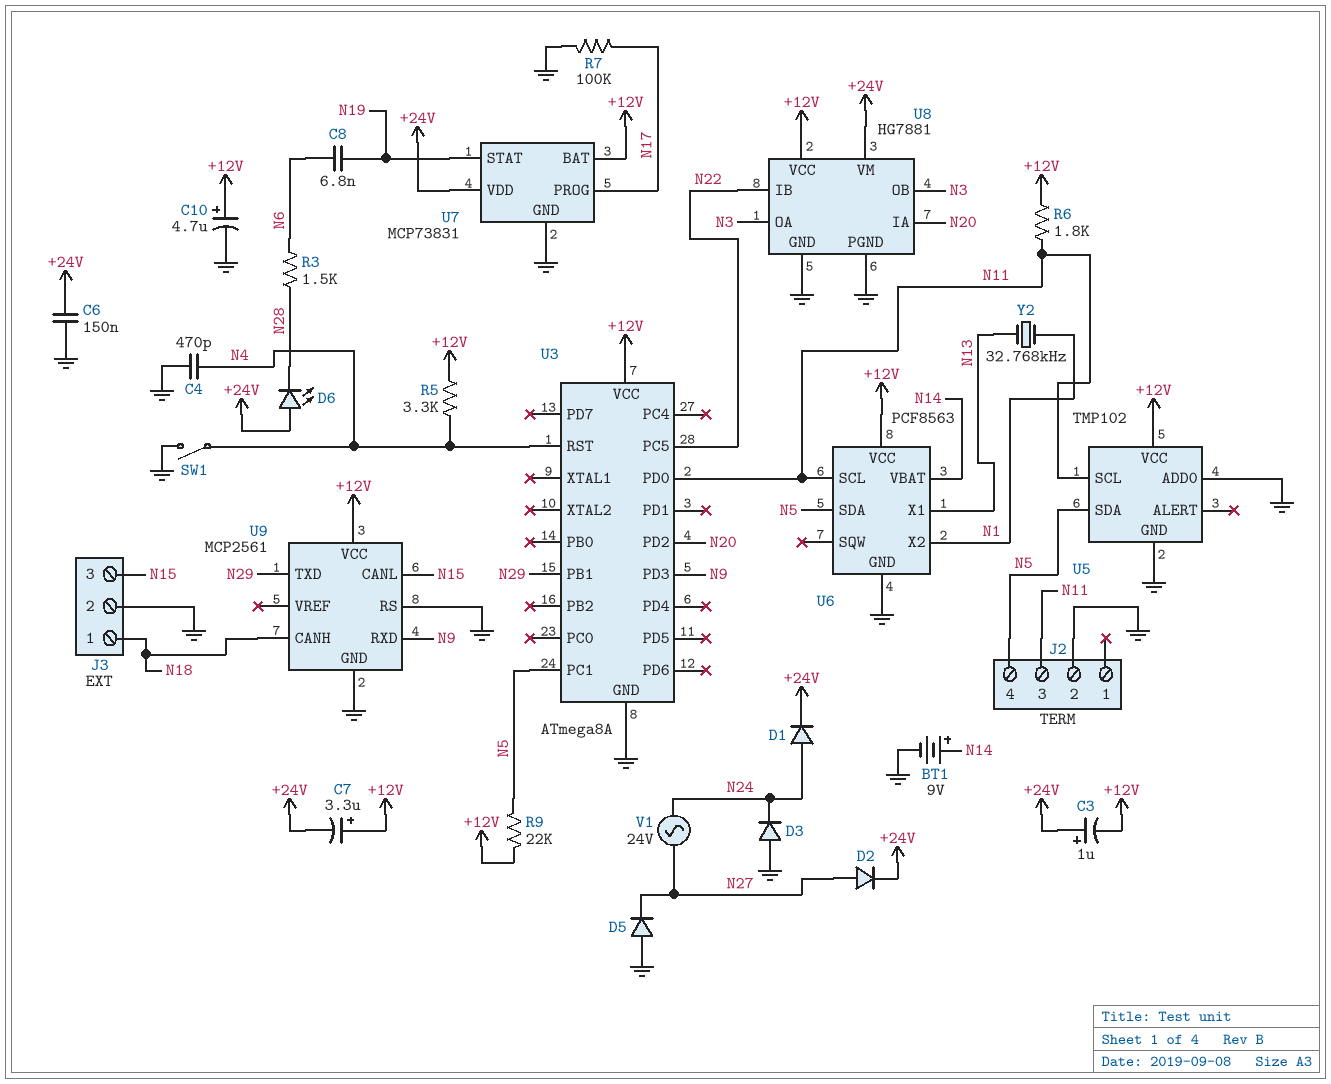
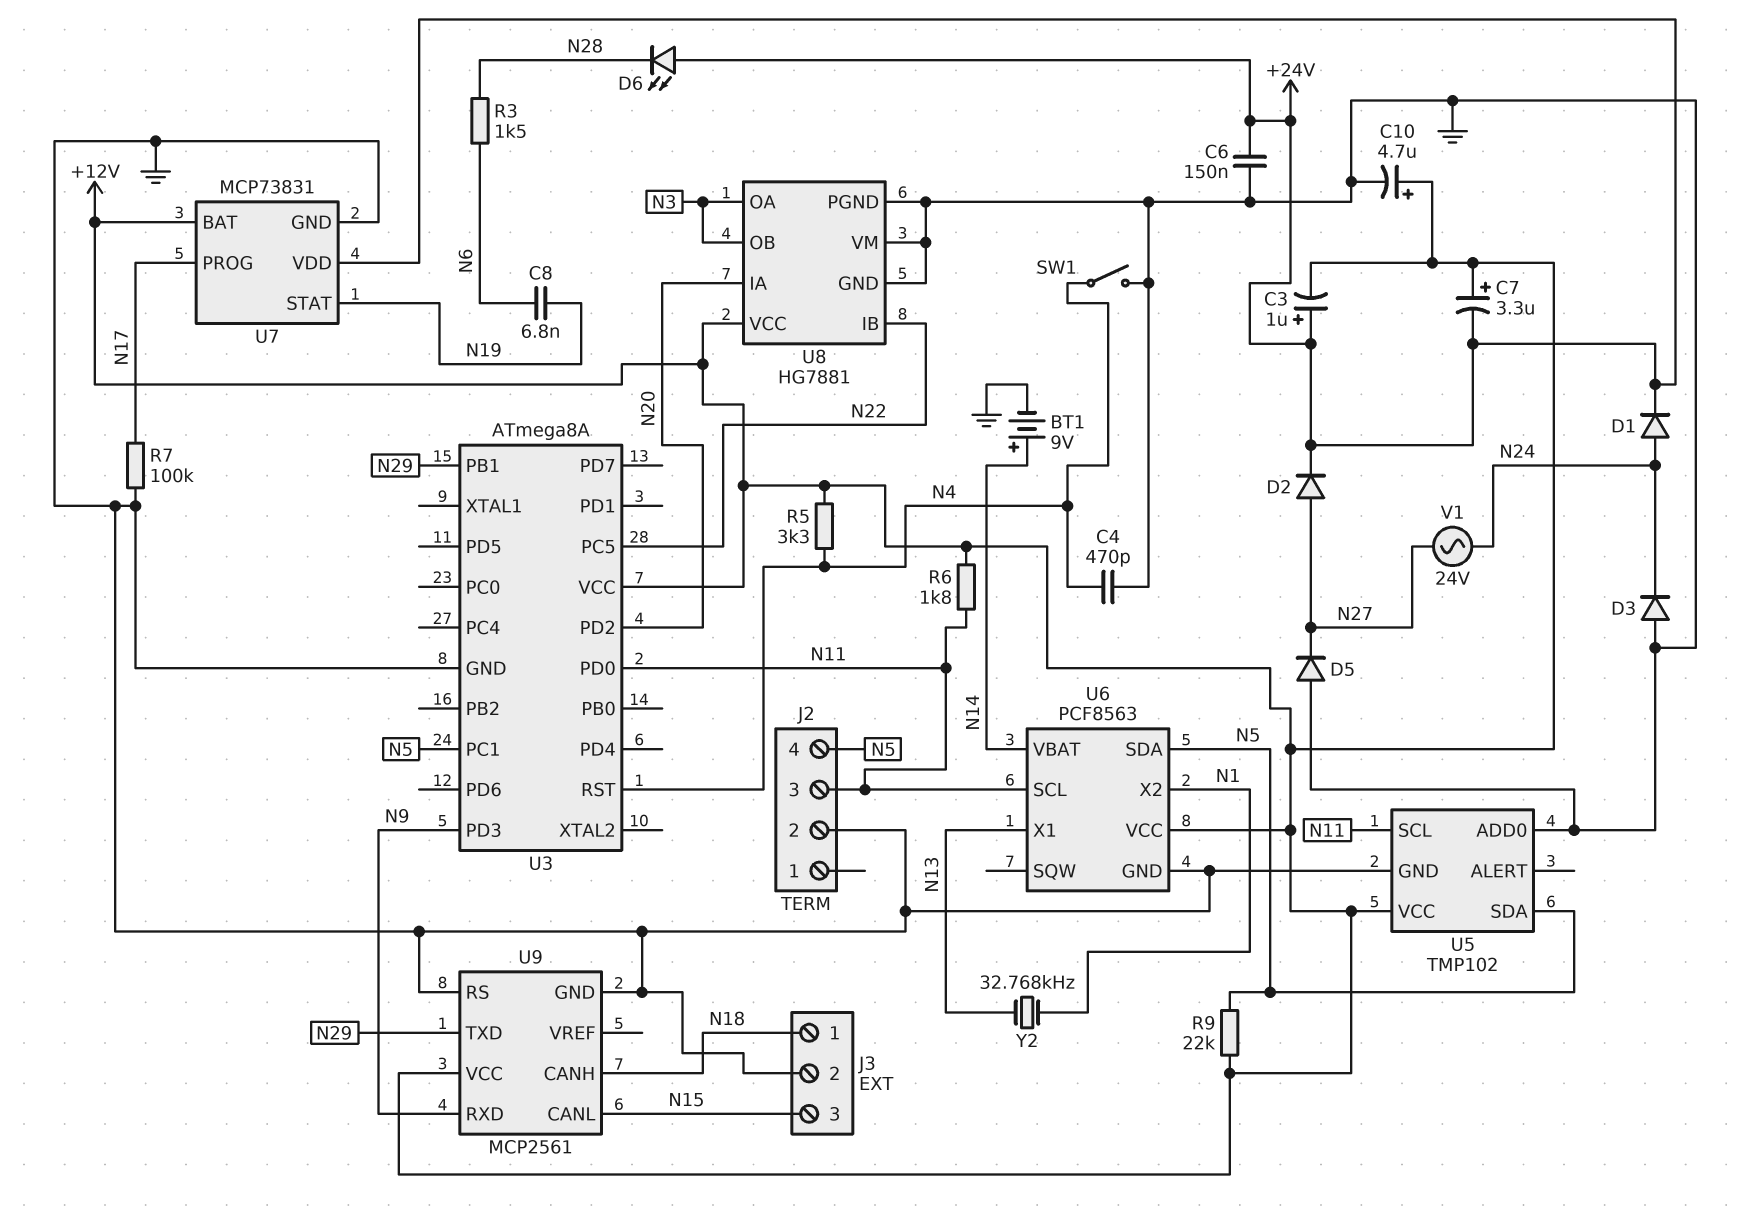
U8 pin VM: +24V -> GND

